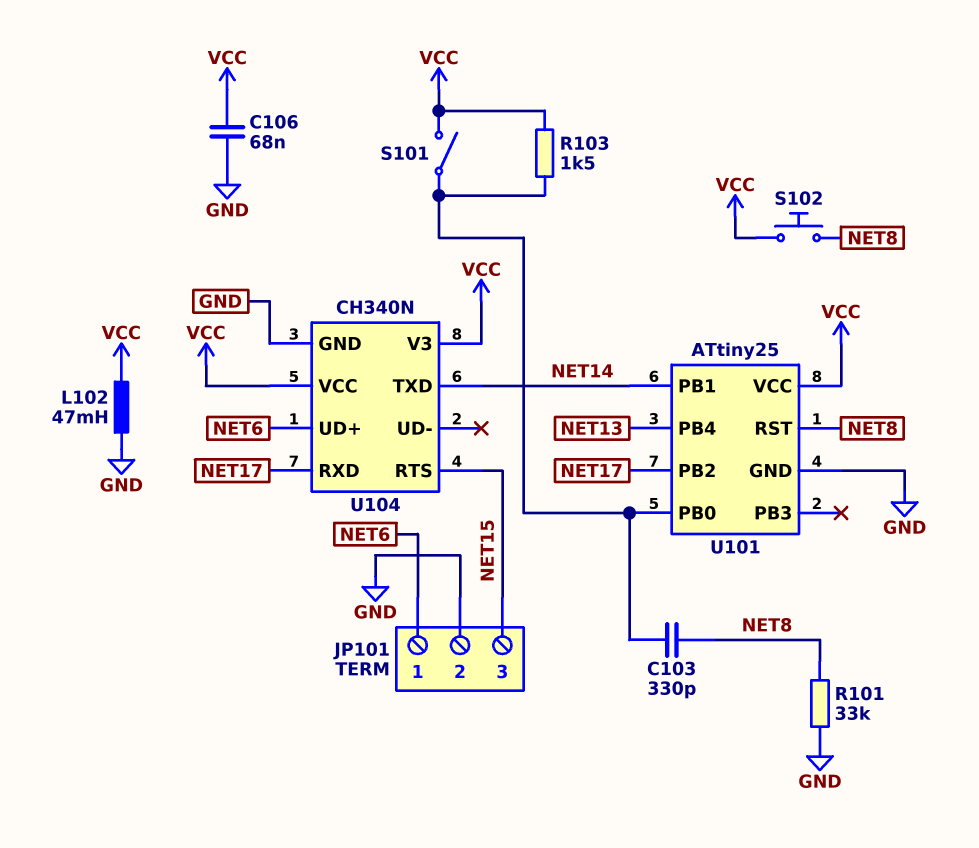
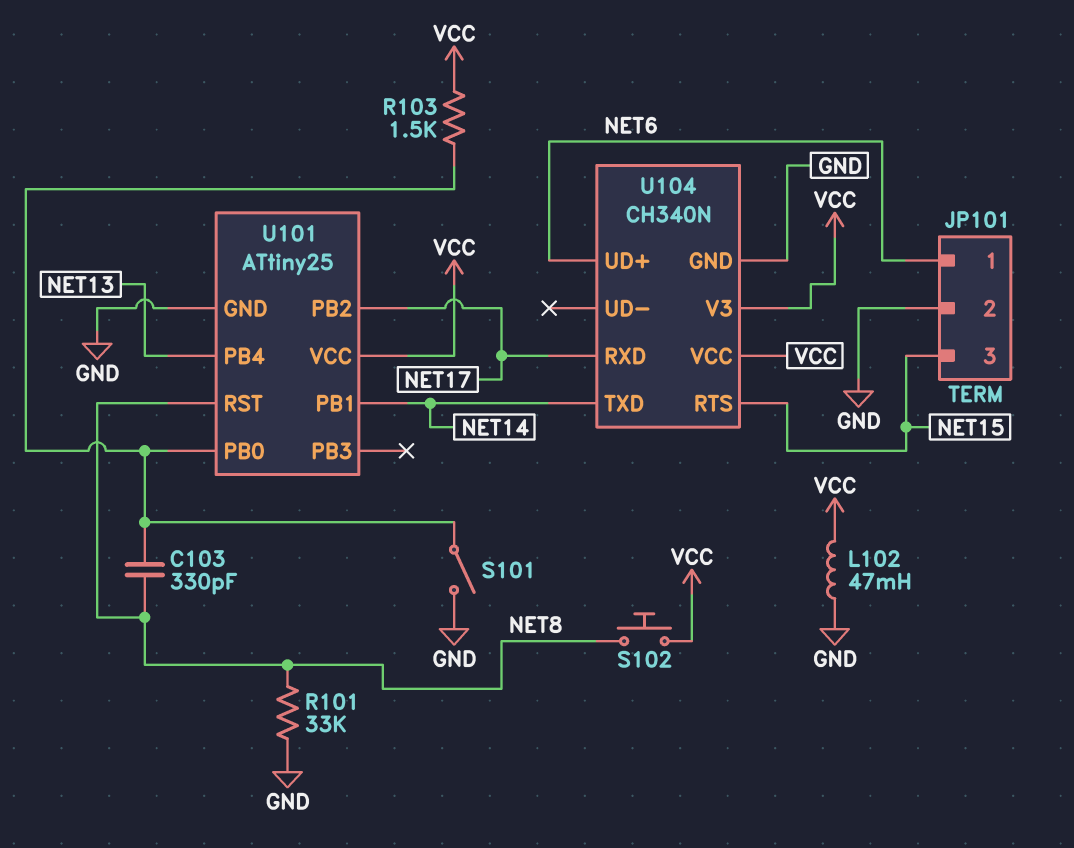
C106: 68nF (GND, VCC) -> none
S101: switch (U101/PB0, VCC) -> switch (GND, U101/PB0)

